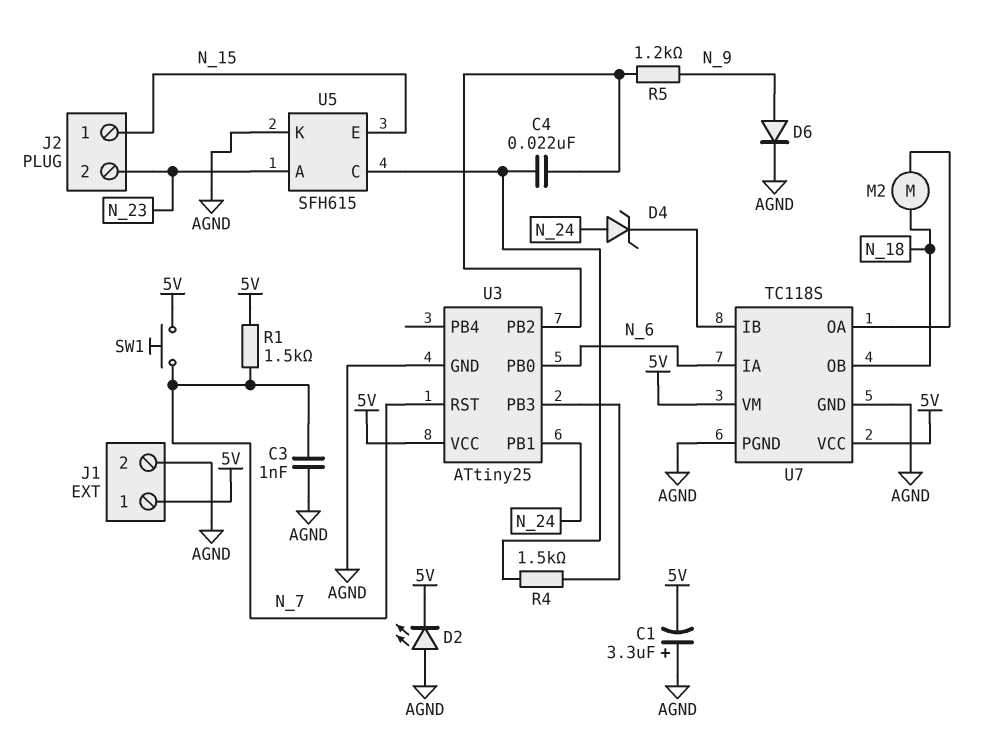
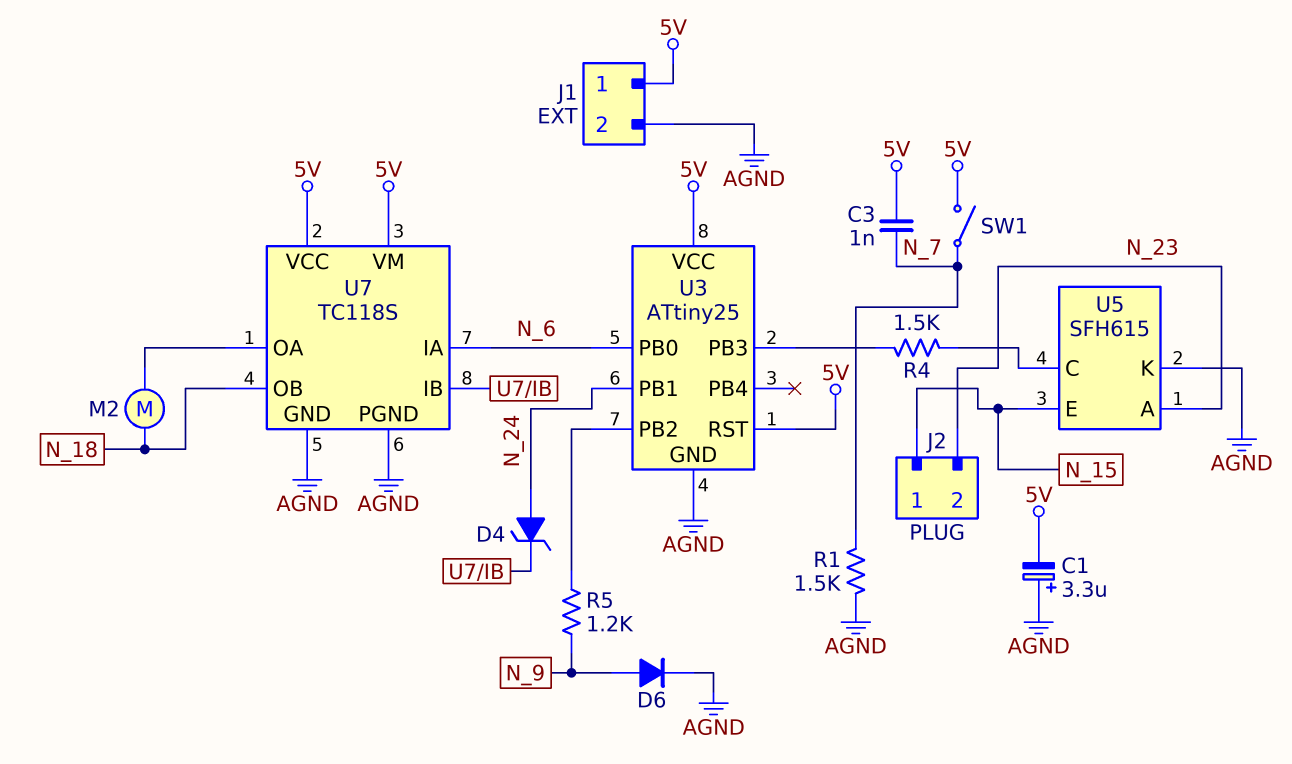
C3: 1nF (AGND, N_7) -> 1nF (5V, N_7)
C4: 22nF (U3/PB2, U5/C) -> none
D2: LED (A AGND, K 5V) -> none
R1: 1.5k (5V, N_7) -> 1.5k (AGND, N_7)
SW1: button (5V, N_7) -> switch (5V, N_7)
U3 pin RST: N_7 -> 5V

